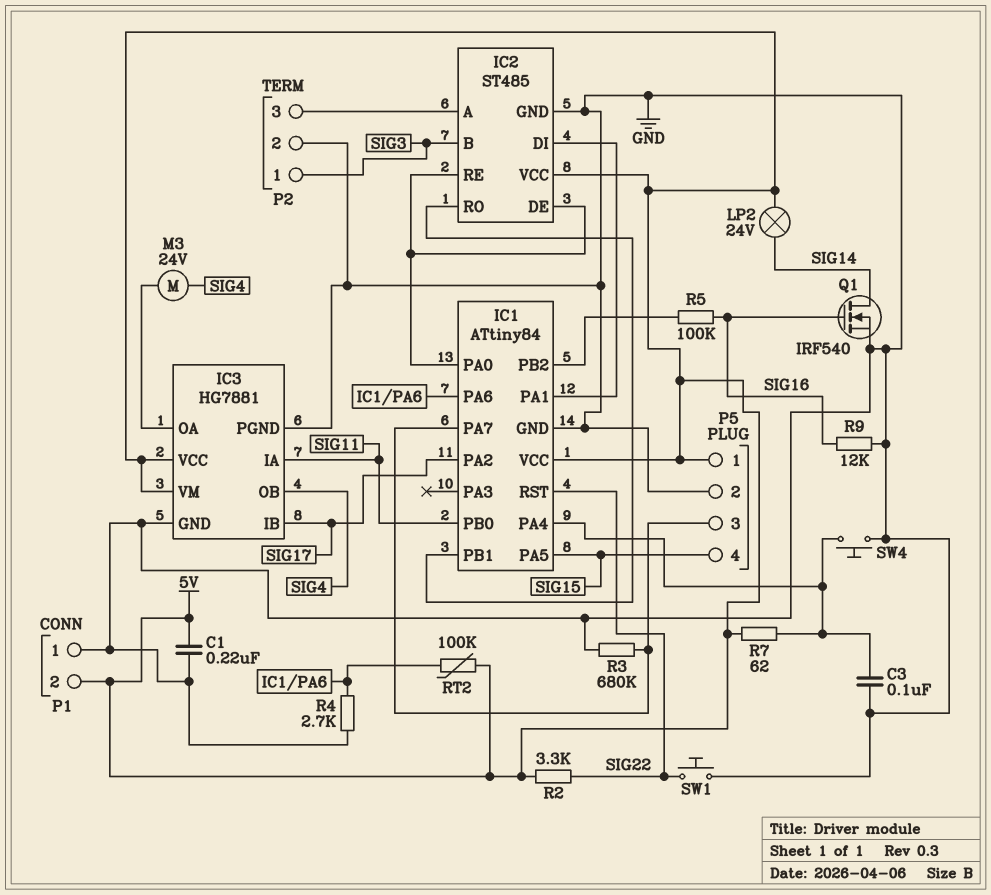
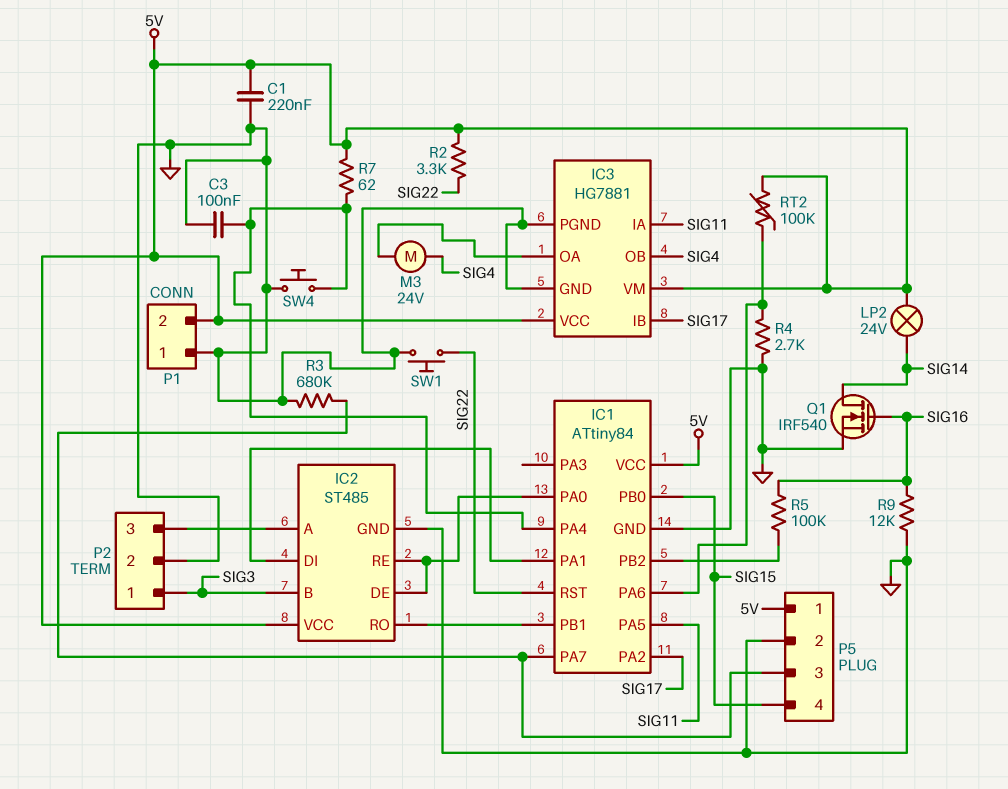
IC1 pin PA5: SIG15 -> SIG11
IC1 pin PB0: SIG11 -> SIG15

